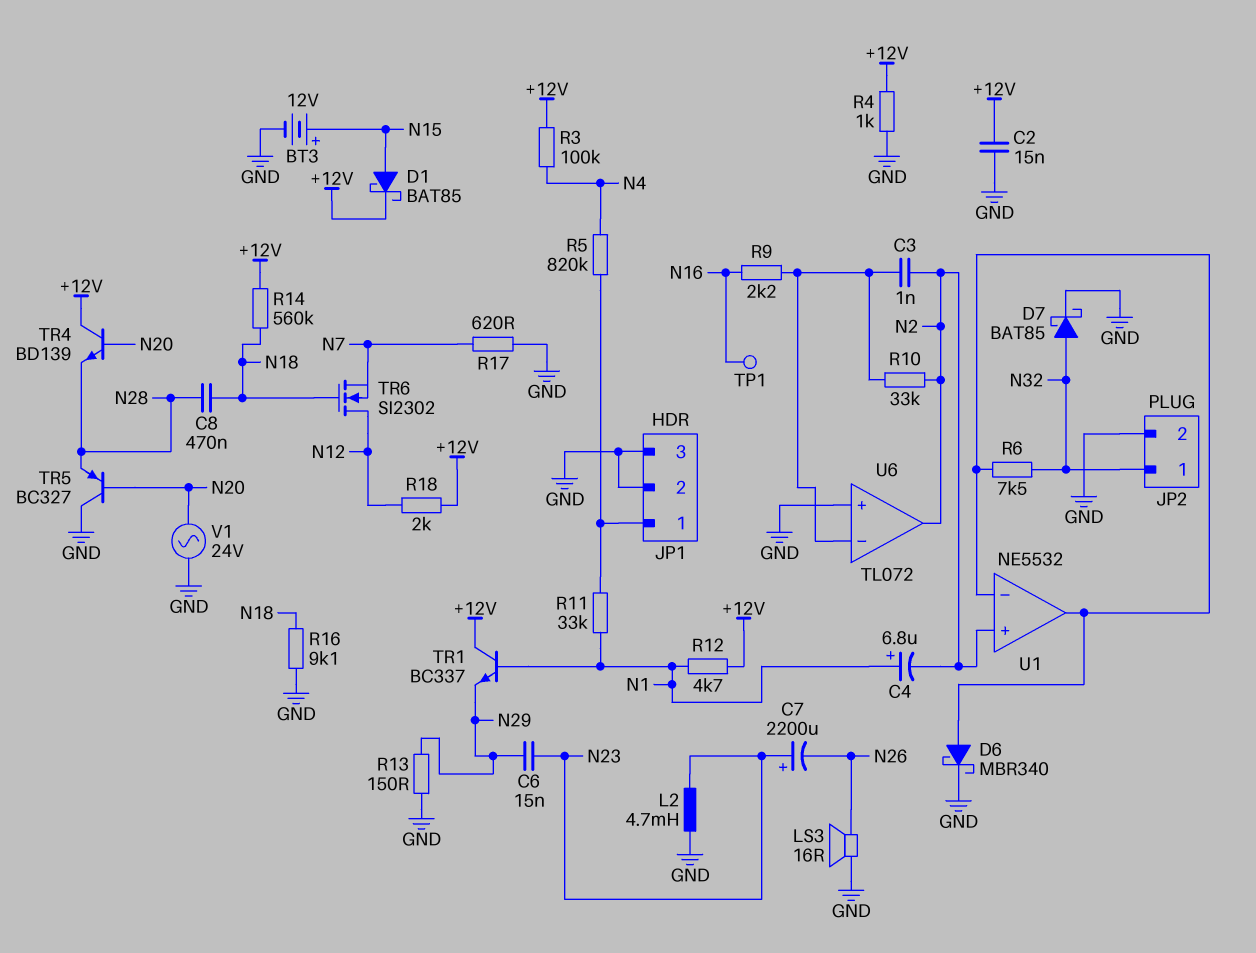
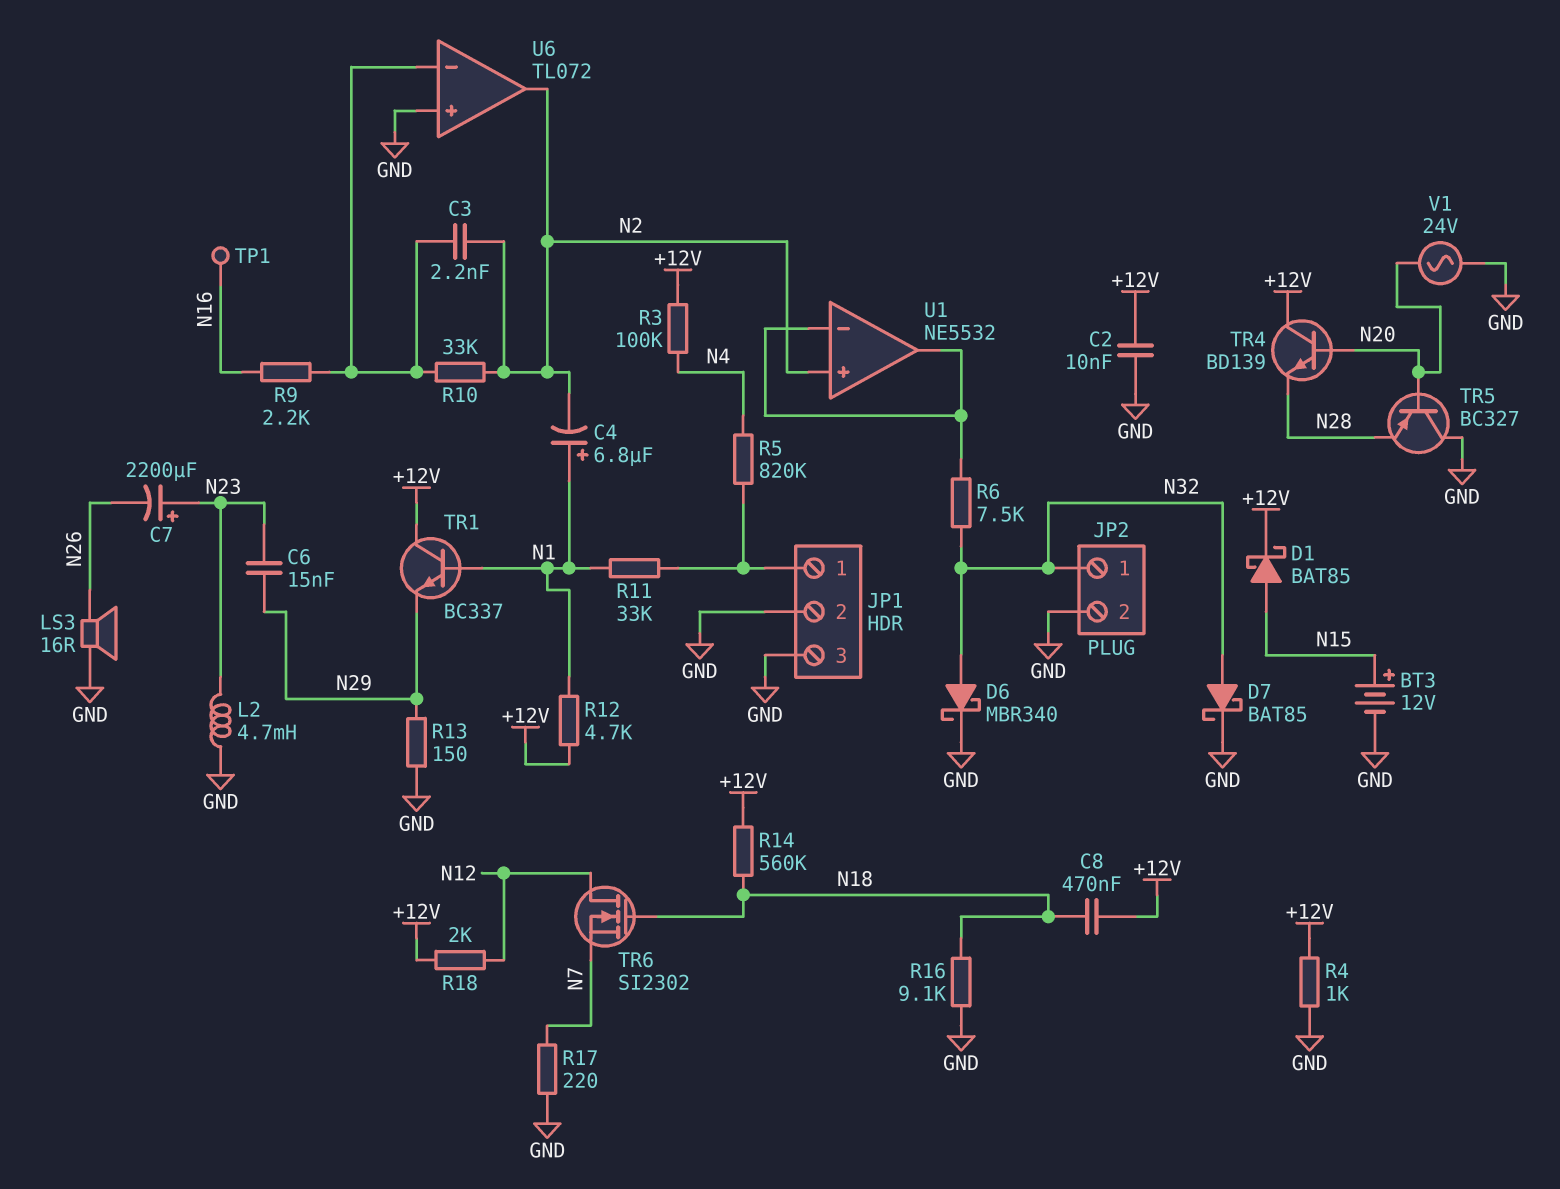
C2: 15nF (+12V, GND) -> 10nF (+12V, GND)
C3: 1nF (N2, U6/in-) -> 2.2nF (N2, U6/in-)
C8: 470nF (N18, N28) -> 470nF (+12V, N18)
D6: schottky MBR340 (A U1/in-, K GND) -> schottky MBR340 (A N32, K GND)
R17: 620 (GND, N7) -> 220 (GND, N7)

